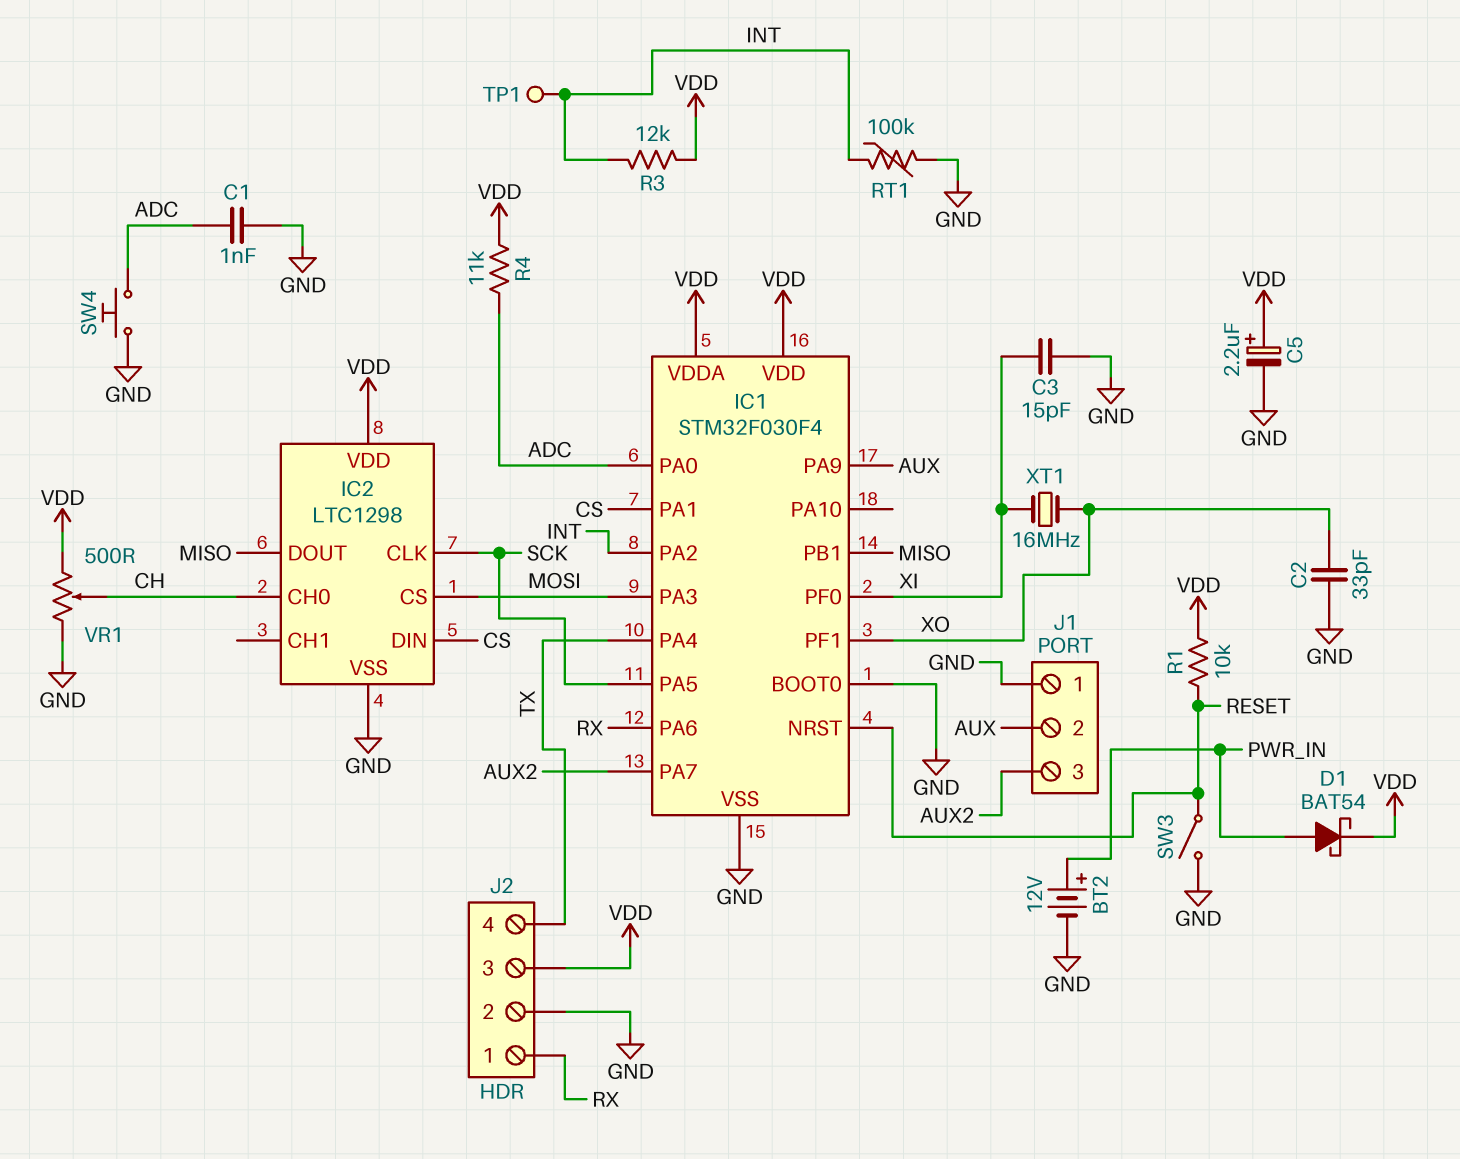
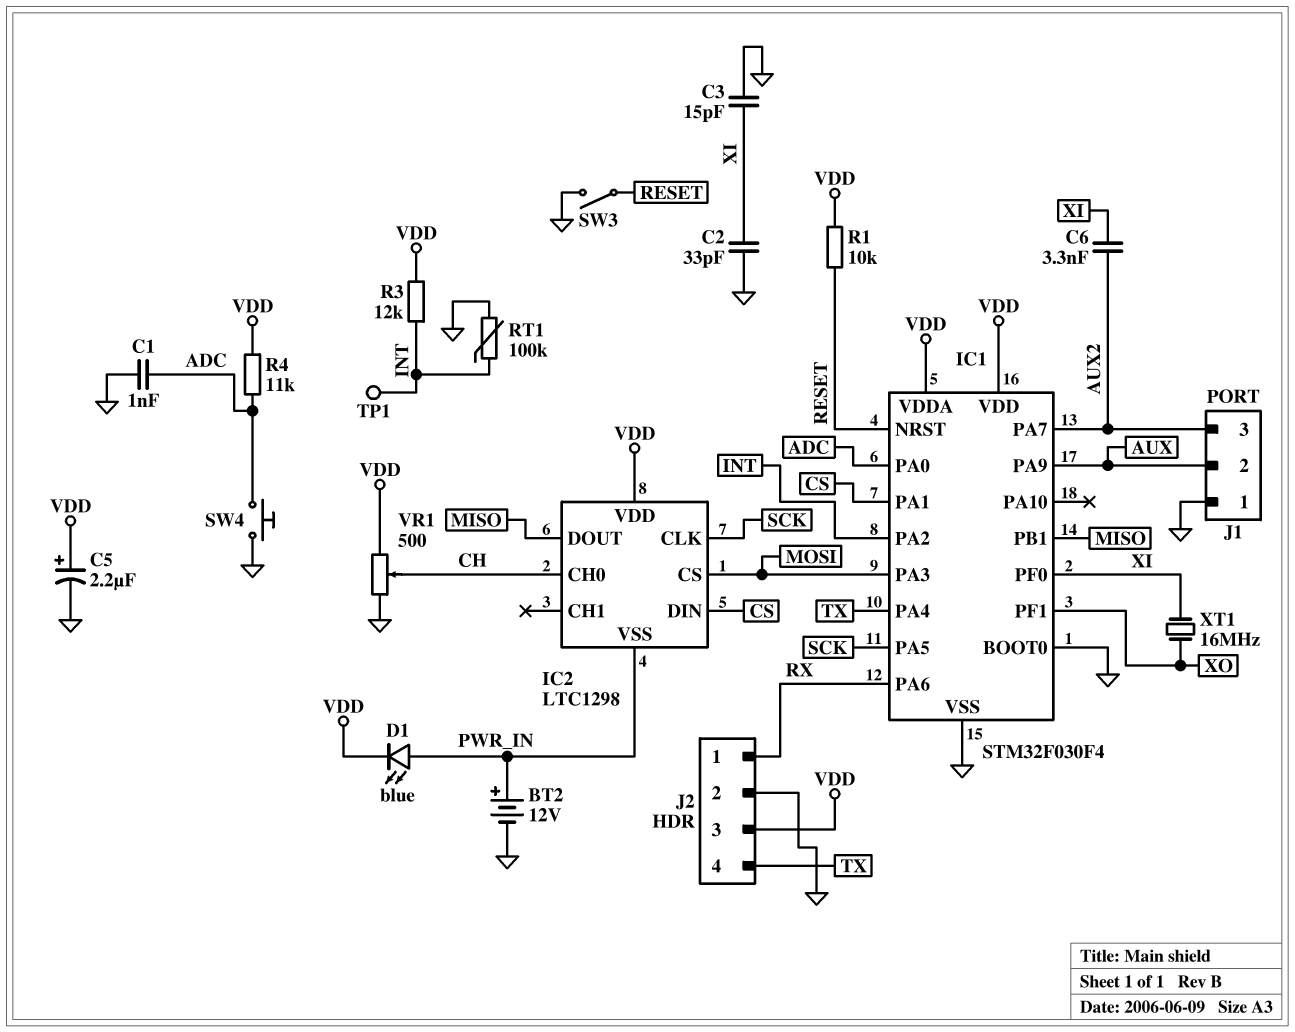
C2: 33pF (GND, XO) -> 33pF (GND, XI)
C6: none -> 3.3nF (AUX2, XI)
D1: schottky BAT54 (A PWR_IN, K VDD) -> LED blue (A PWR_IN, K VDD)
IC2 pin VSS: GND -> PWR_IN

